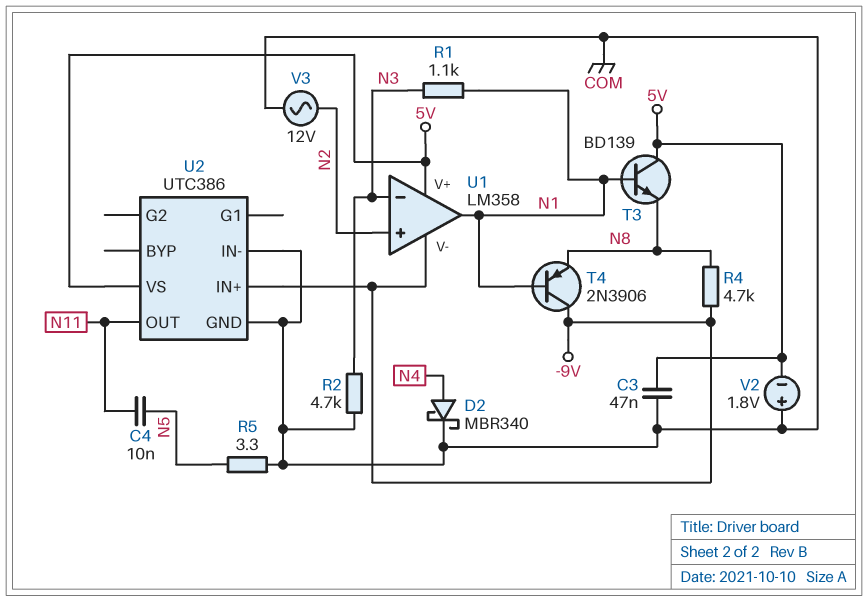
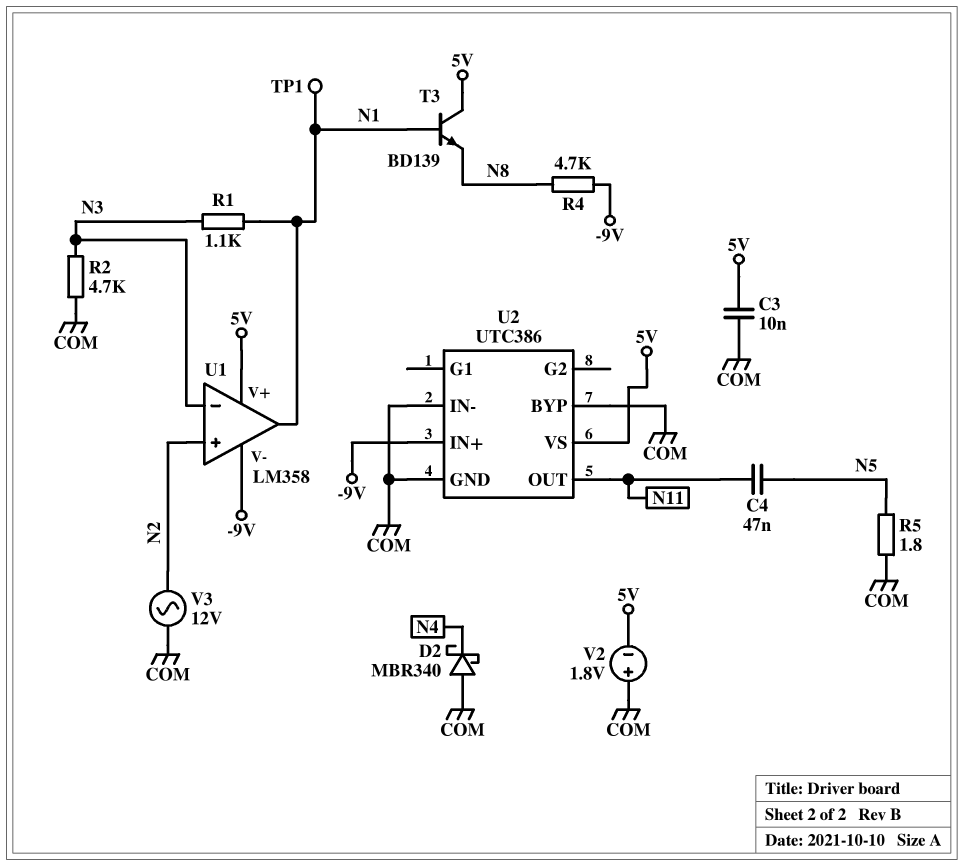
C3: 47nF (5V, COM) -> 10nF (5V, COM)
C4: 10nF (N5, N11) -> 47nF (N5, N11)
D2: schottky MBR340 (A N4, K COM) -> schottky MBR340 (A COM, K N4)
R5: 3.3 (COM, N5) -> 1.8 (COM, N5)
T4: PNP 2N3906 (B N1, C -9V, E N8) -> none
TP1: none -> test point (N1)
U2 pin BYP: none -> COM

